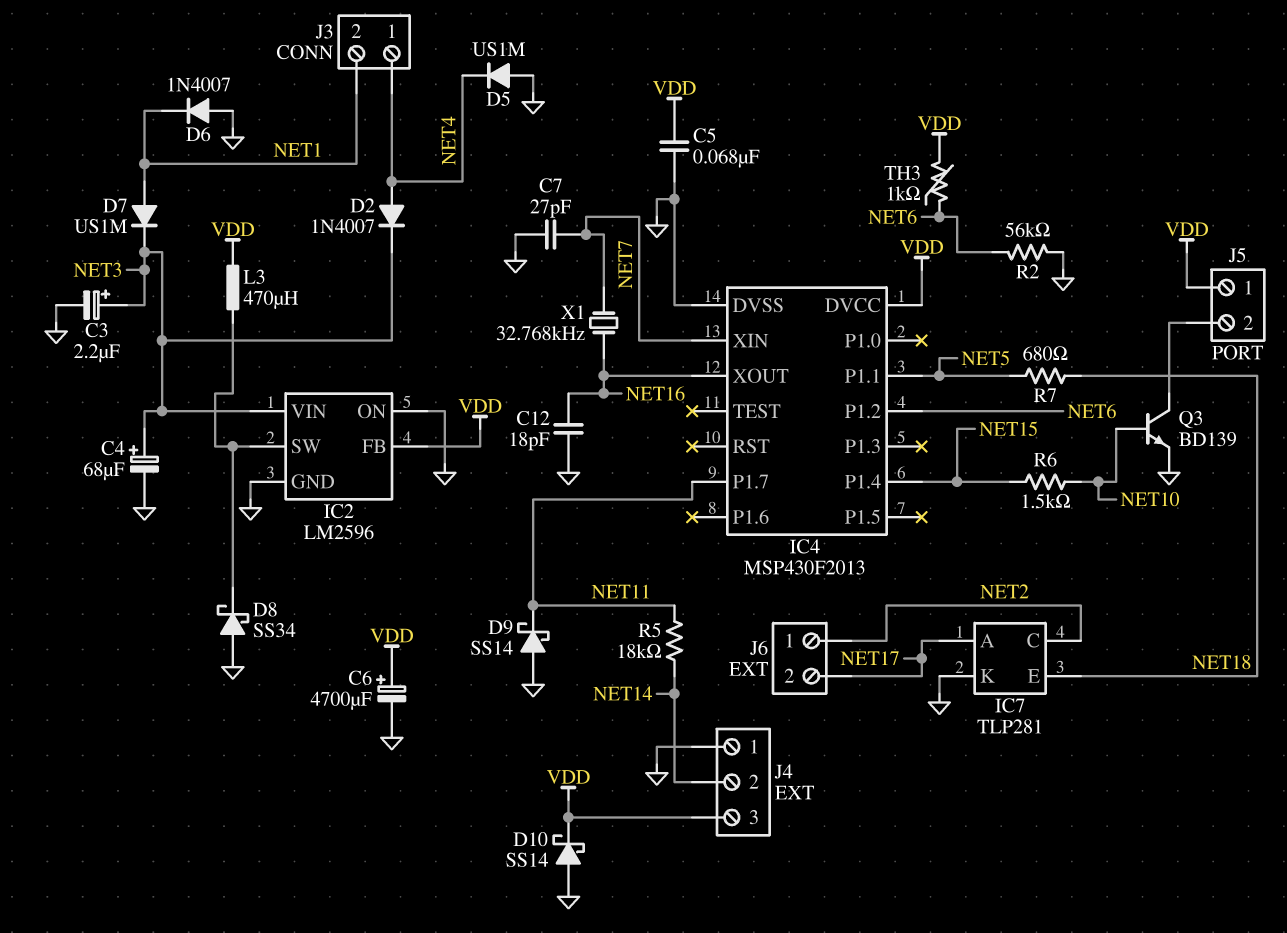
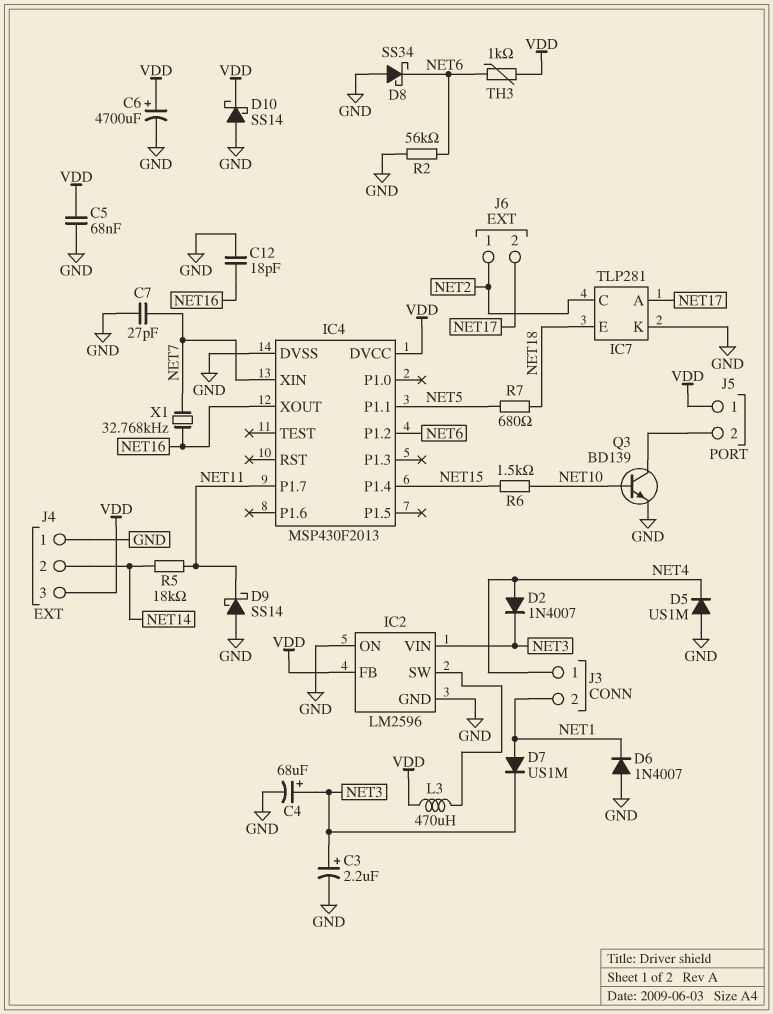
D8: schottky SS34 (A GND, K IC2/SW) -> schottky SS34 (A GND, K NET6)

